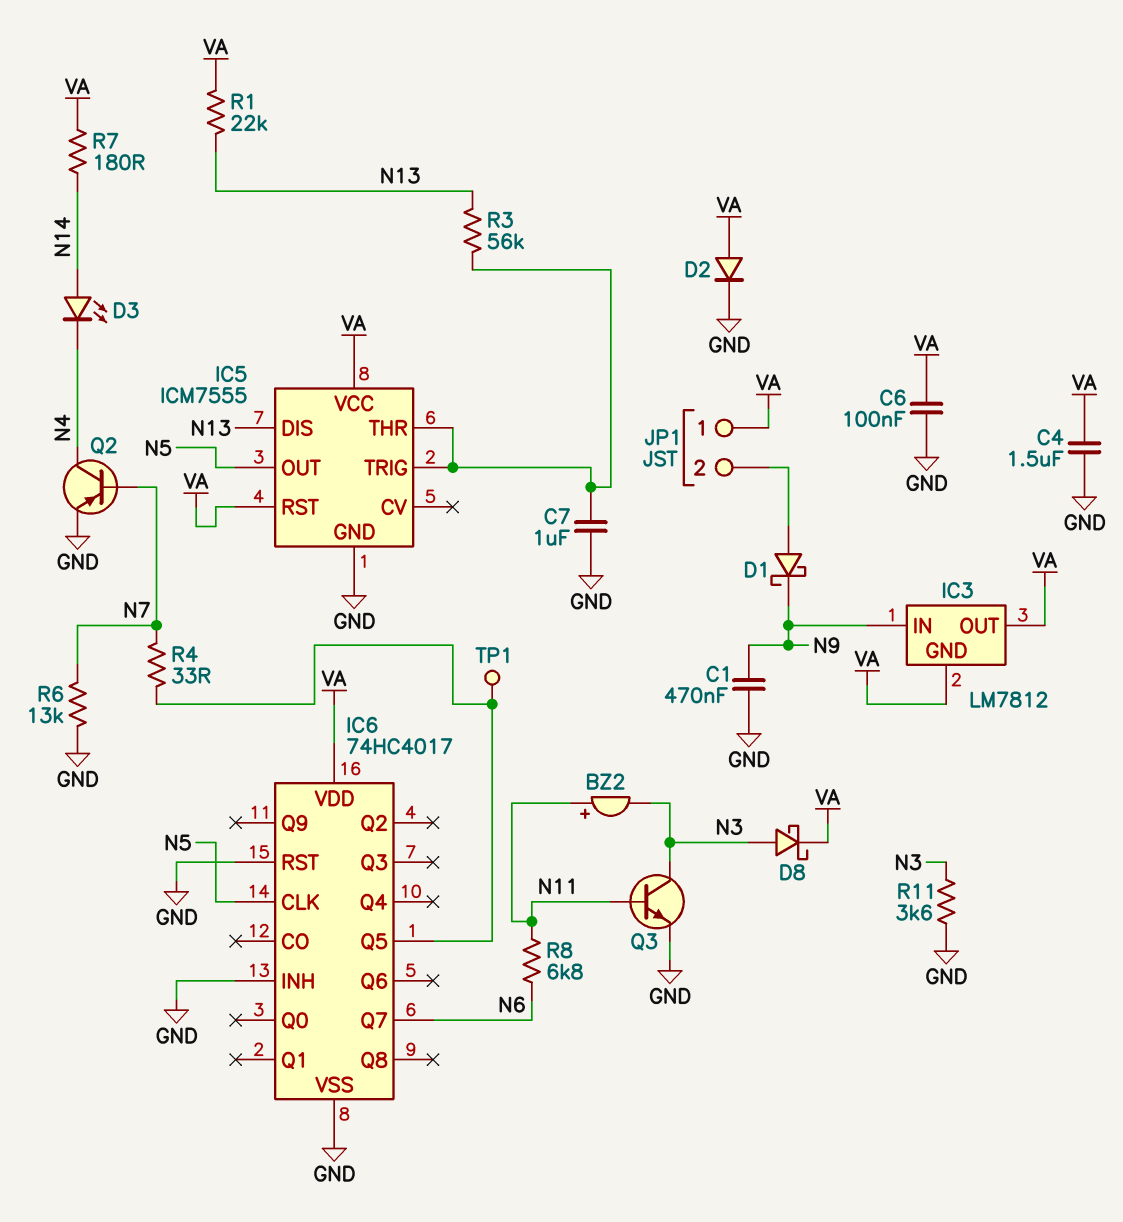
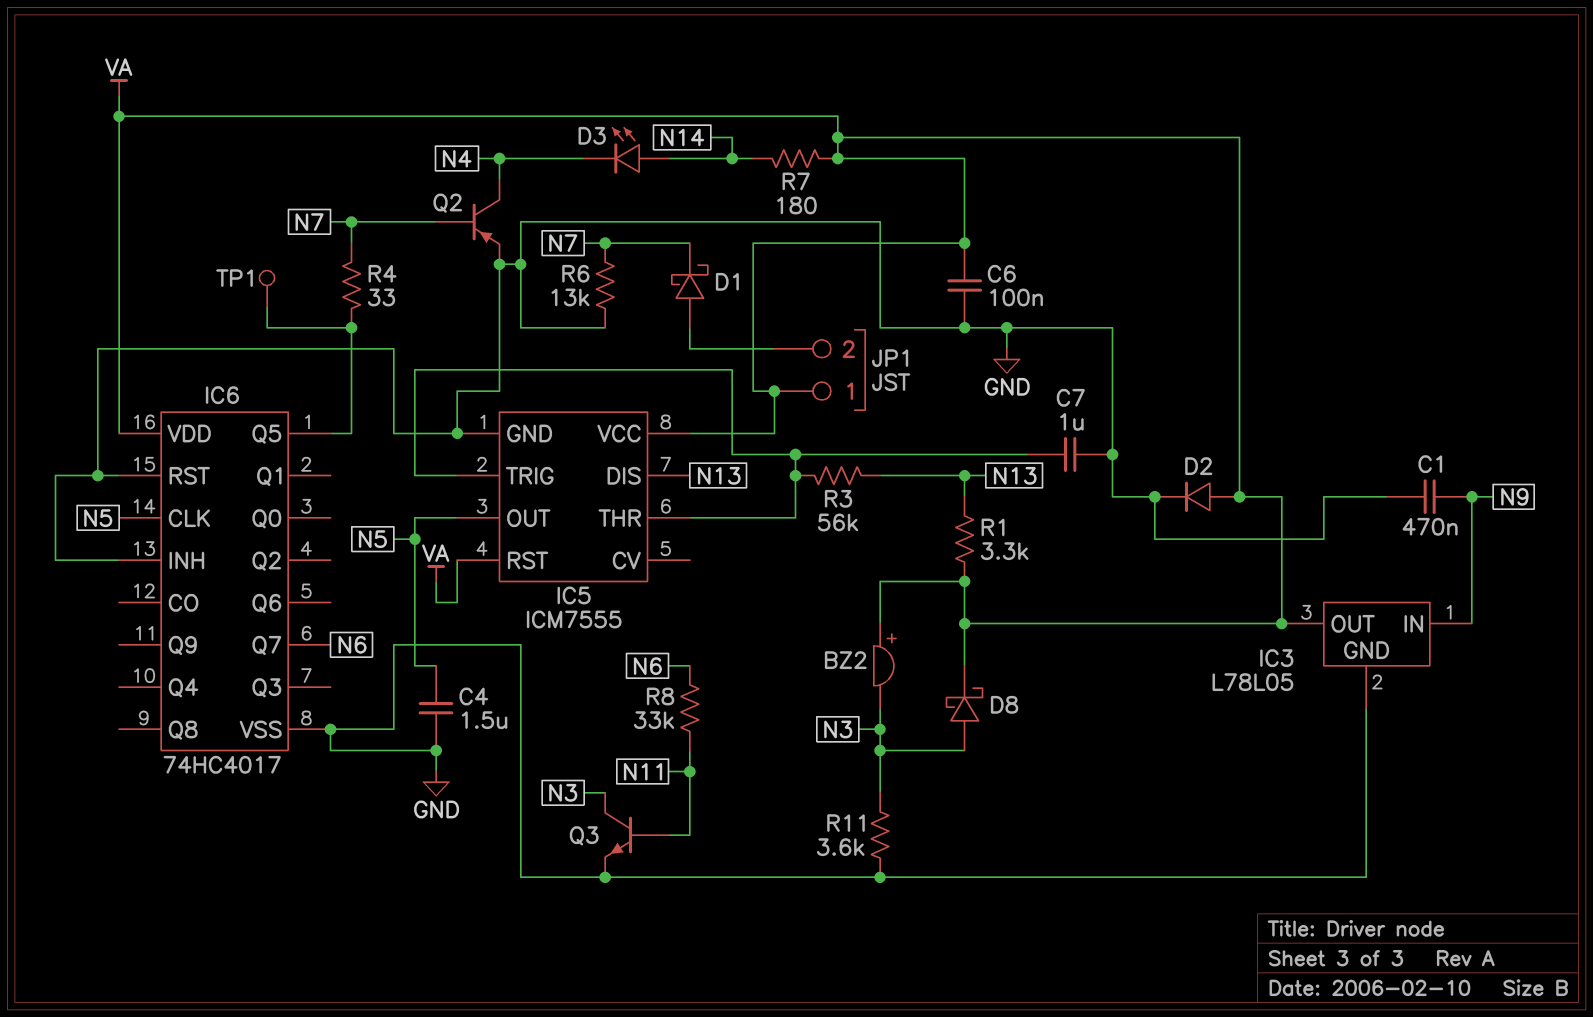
BZ2: buzzer (plus N11, minus N3) -> buzzer (plus VA, minus N3)
C4: 1.5uF (GND, VA) -> 1.5uF (GND, N5)
D1: schottky (A JP1/2, K N9) -> schottky (A JP1/2, K N7)
IC3: LM7812 -> L78L05
IC3 pin GND: VA -> GND
R1: 22k (N13, VA) -> 3.3k (N13, VA)
R8: 6.8k (N6, N11) -> 33k (N6, N11)

